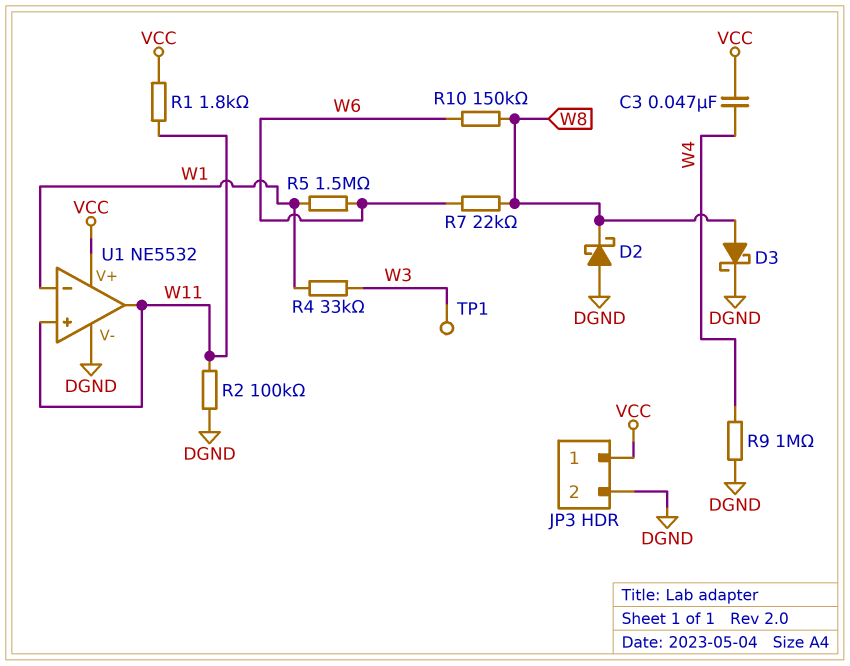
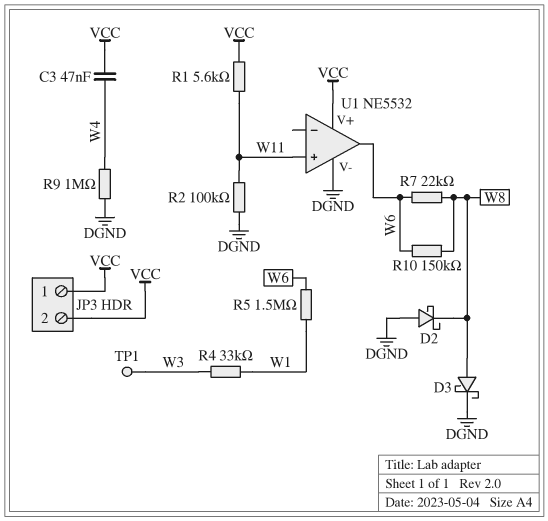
JP3 pin 2: DGND -> VCC
R1: 1.8k (VCC, W11) -> 5.6k (VCC, W11)
U1 pin in-: W1 -> none
U1 pin out: W11 -> W6

